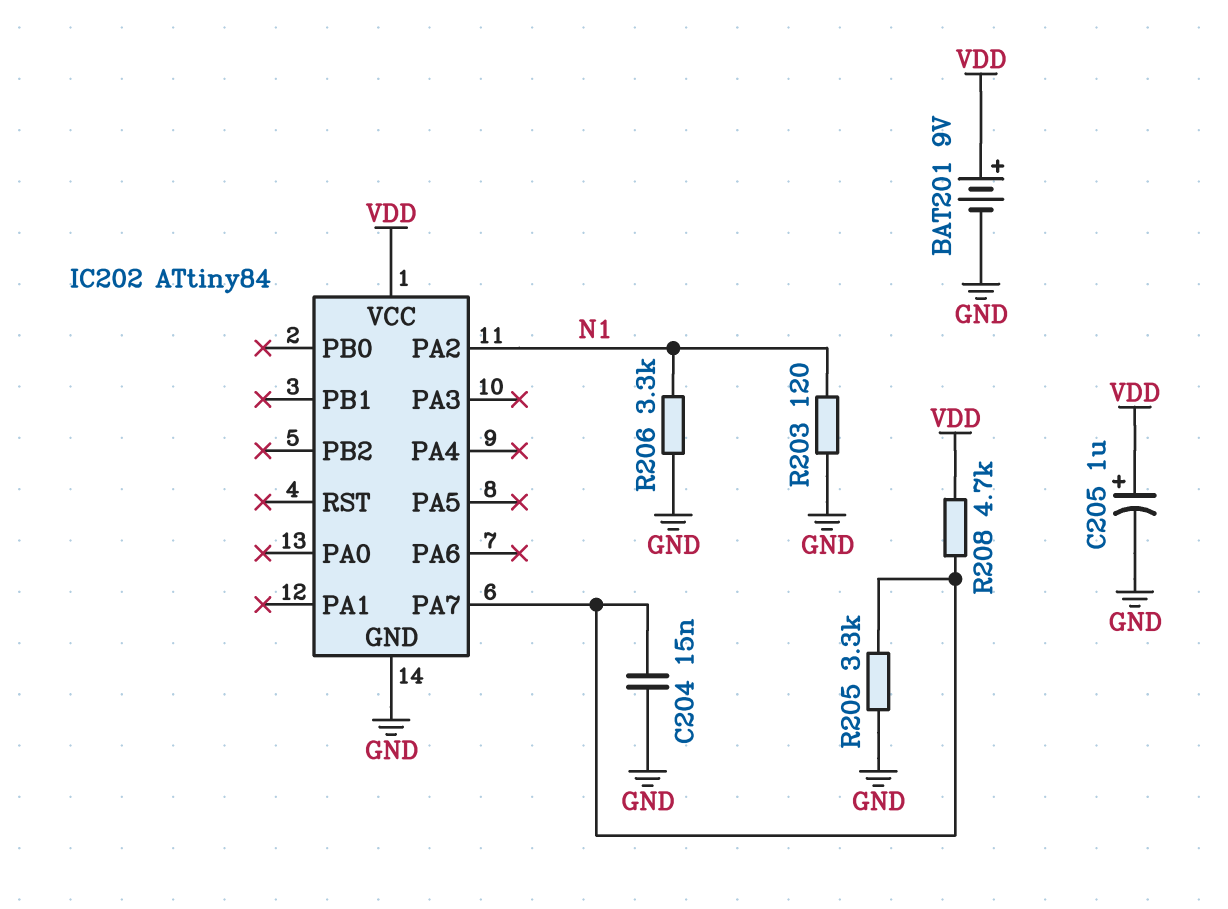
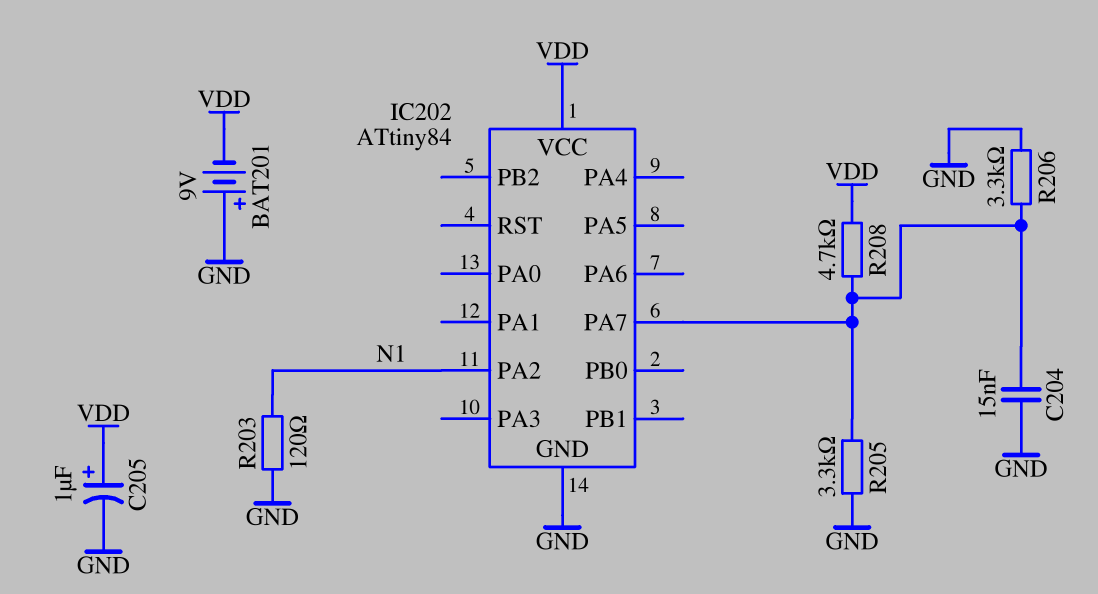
BAT201: 9V (plus VDD, minus GND) -> 9V (plus GND, minus VDD)
R206: 3.3k (GND, N1) -> 3.3k (GND, IC202/PA7)

